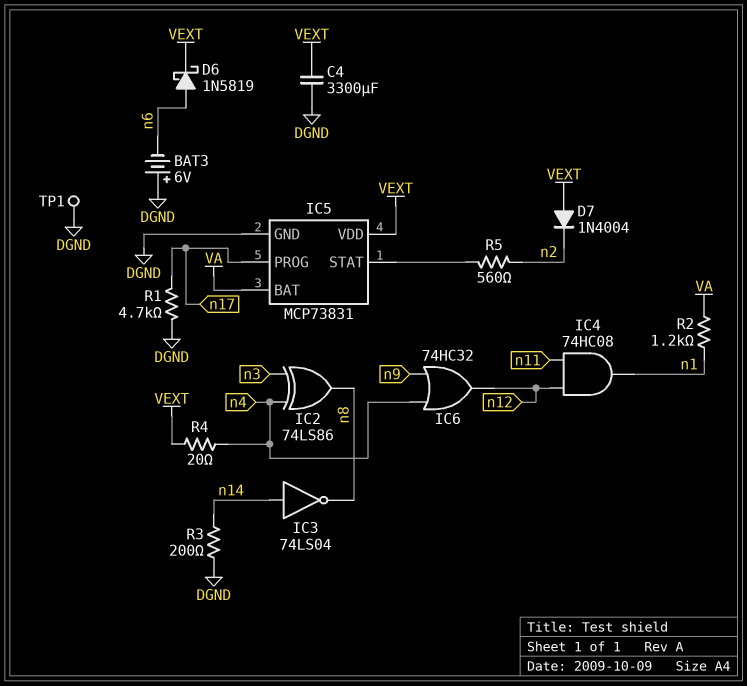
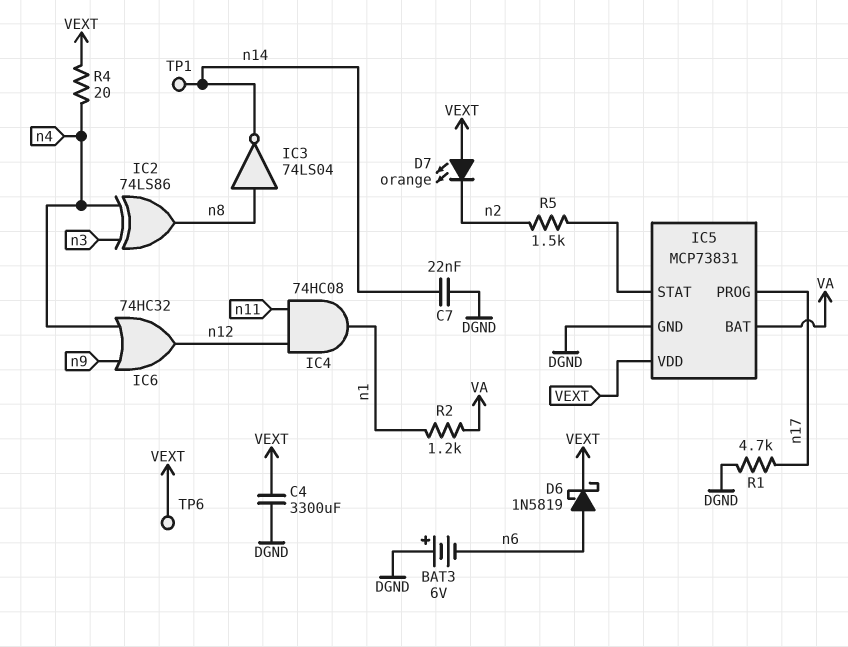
C7: none -> 22nF (DGND, n14)
D7: diode 1N4004 (A VEXT, K n2) -> LED orange (A VEXT, K n2)
IC3: NOT 74LS04 (in n14, out n8) -> NOT 74LS04 (in n8, out n14)
R3: 200 (DGND, n14) -> none
R5: 560 (IC5/STAT, n2) -> 1.5k (IC5/STAT, n2)
TP1: test point (DGND) -> test point (n14)
TP6: none -> test point (VEXT)

